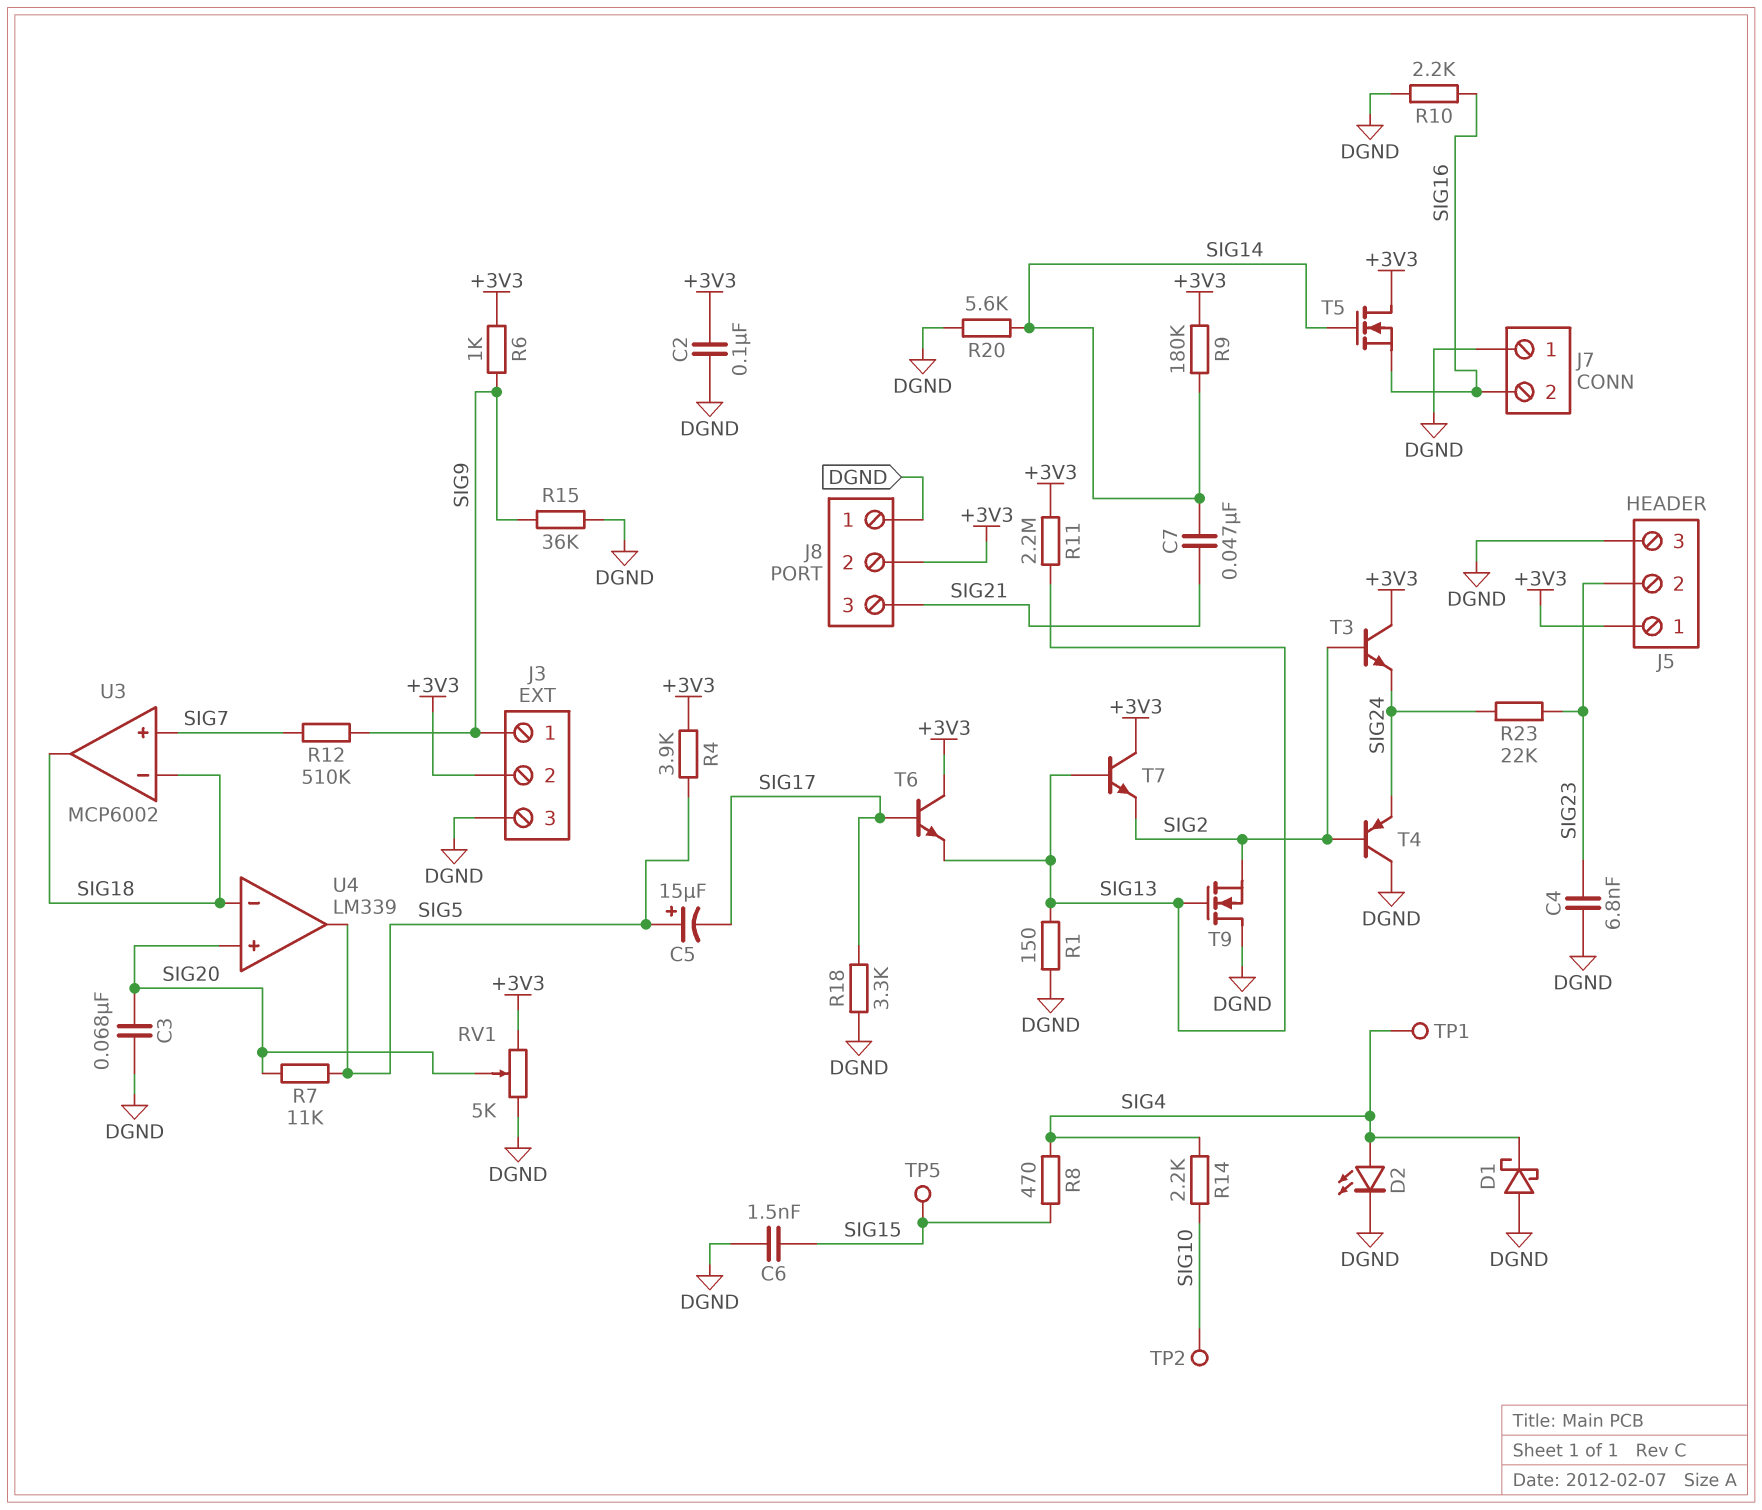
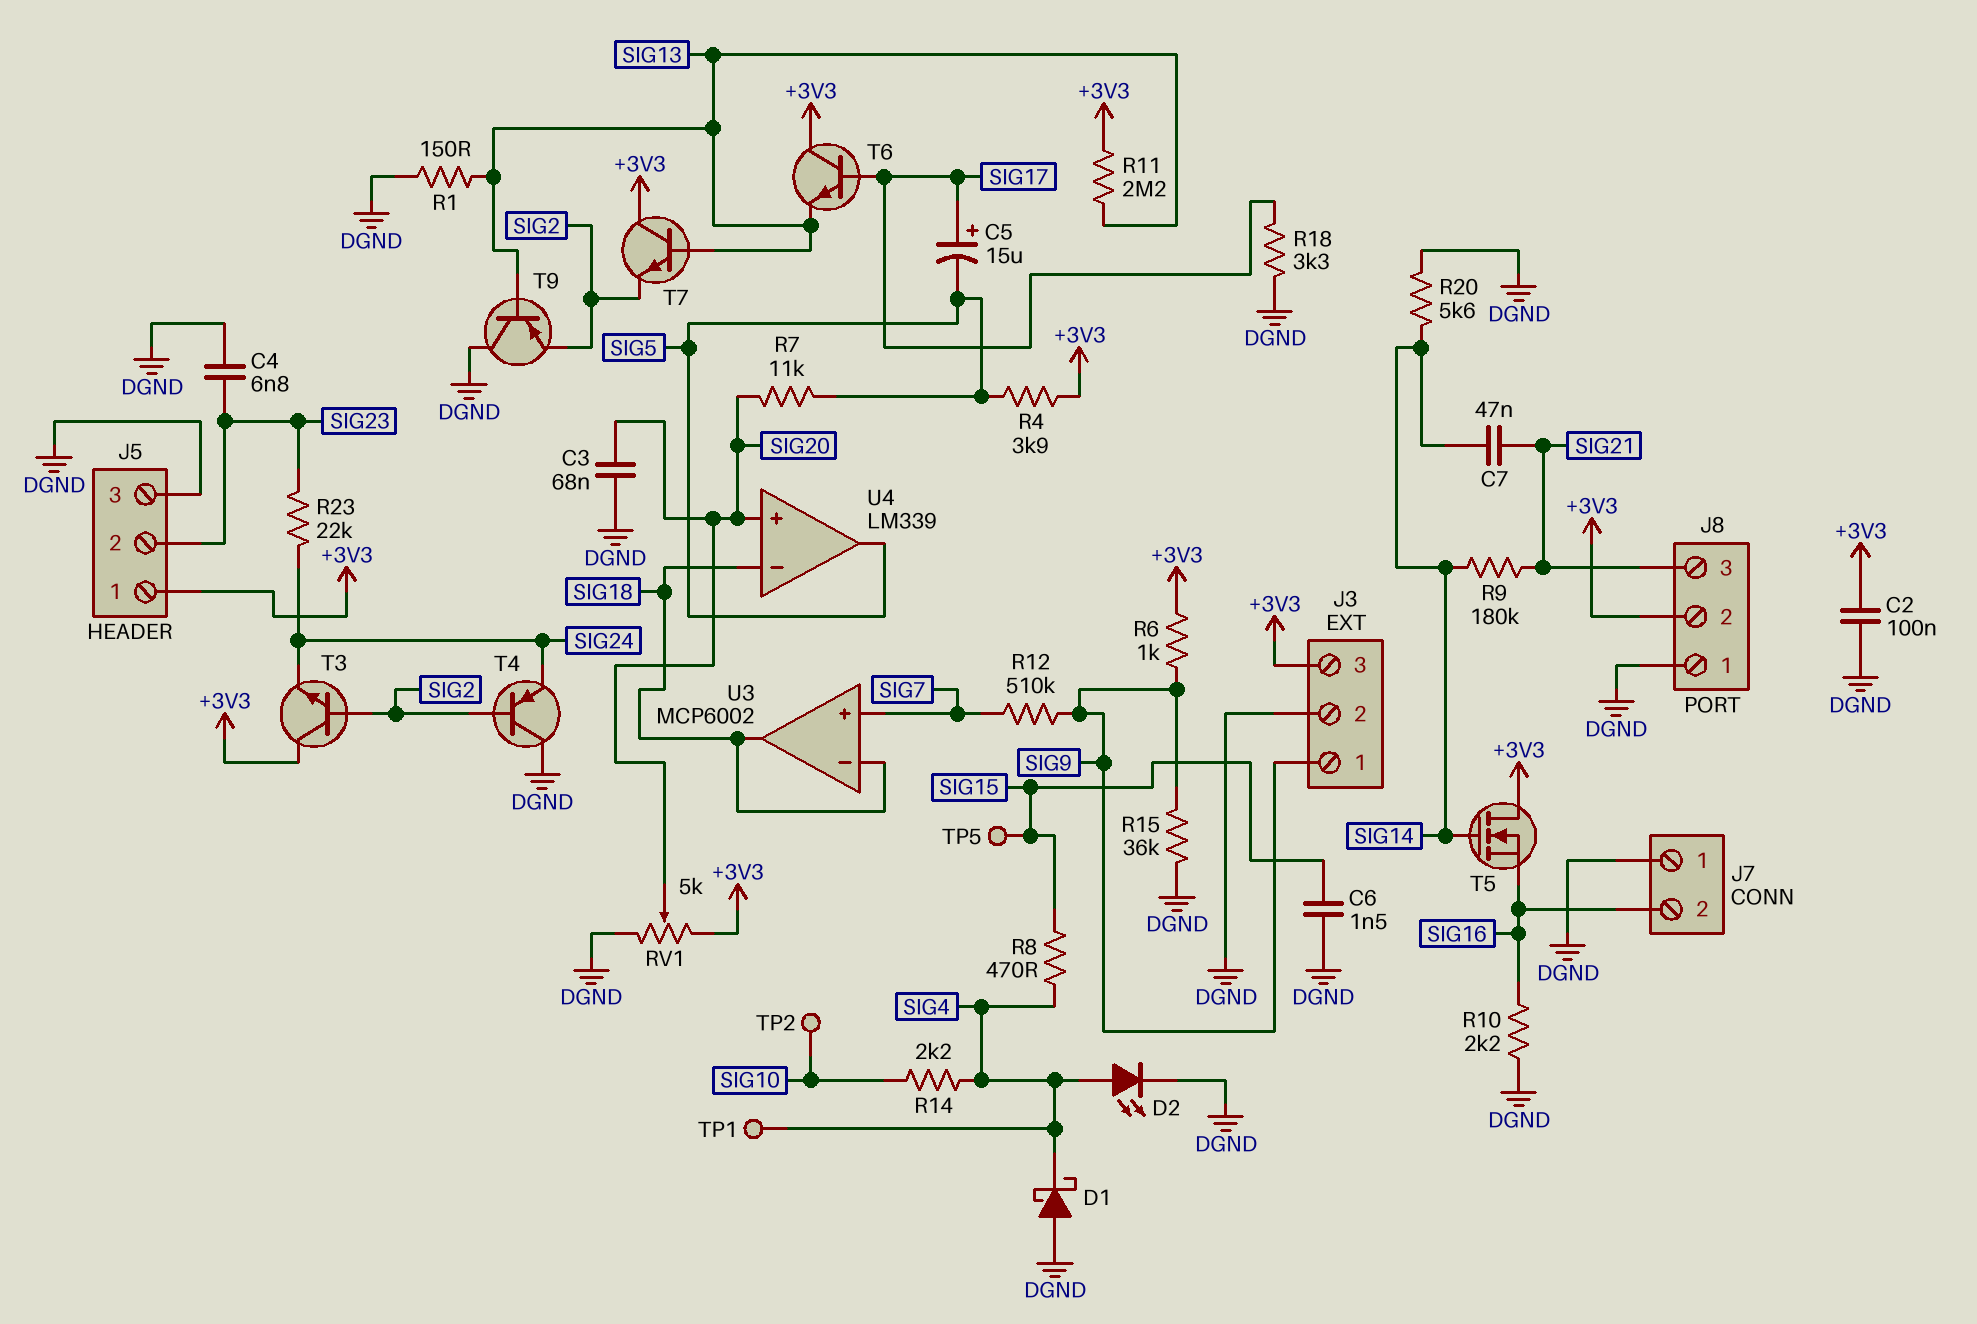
C5: 15uF (plus SIG5, minus SIG17) -> 15uF (plus SIG17, minus SIG5)
J3 pin 2: +3V3 -> DGND
J3 pin 3: DGND -> +3V3
R9: 180k (+3V3, SIG14) -> 180k (SIG14, SIG21)
T9: NMOS (G SIG13, D DGND, S SIG2) -> PNP (B SIG13, C DGND, E SIG2)

